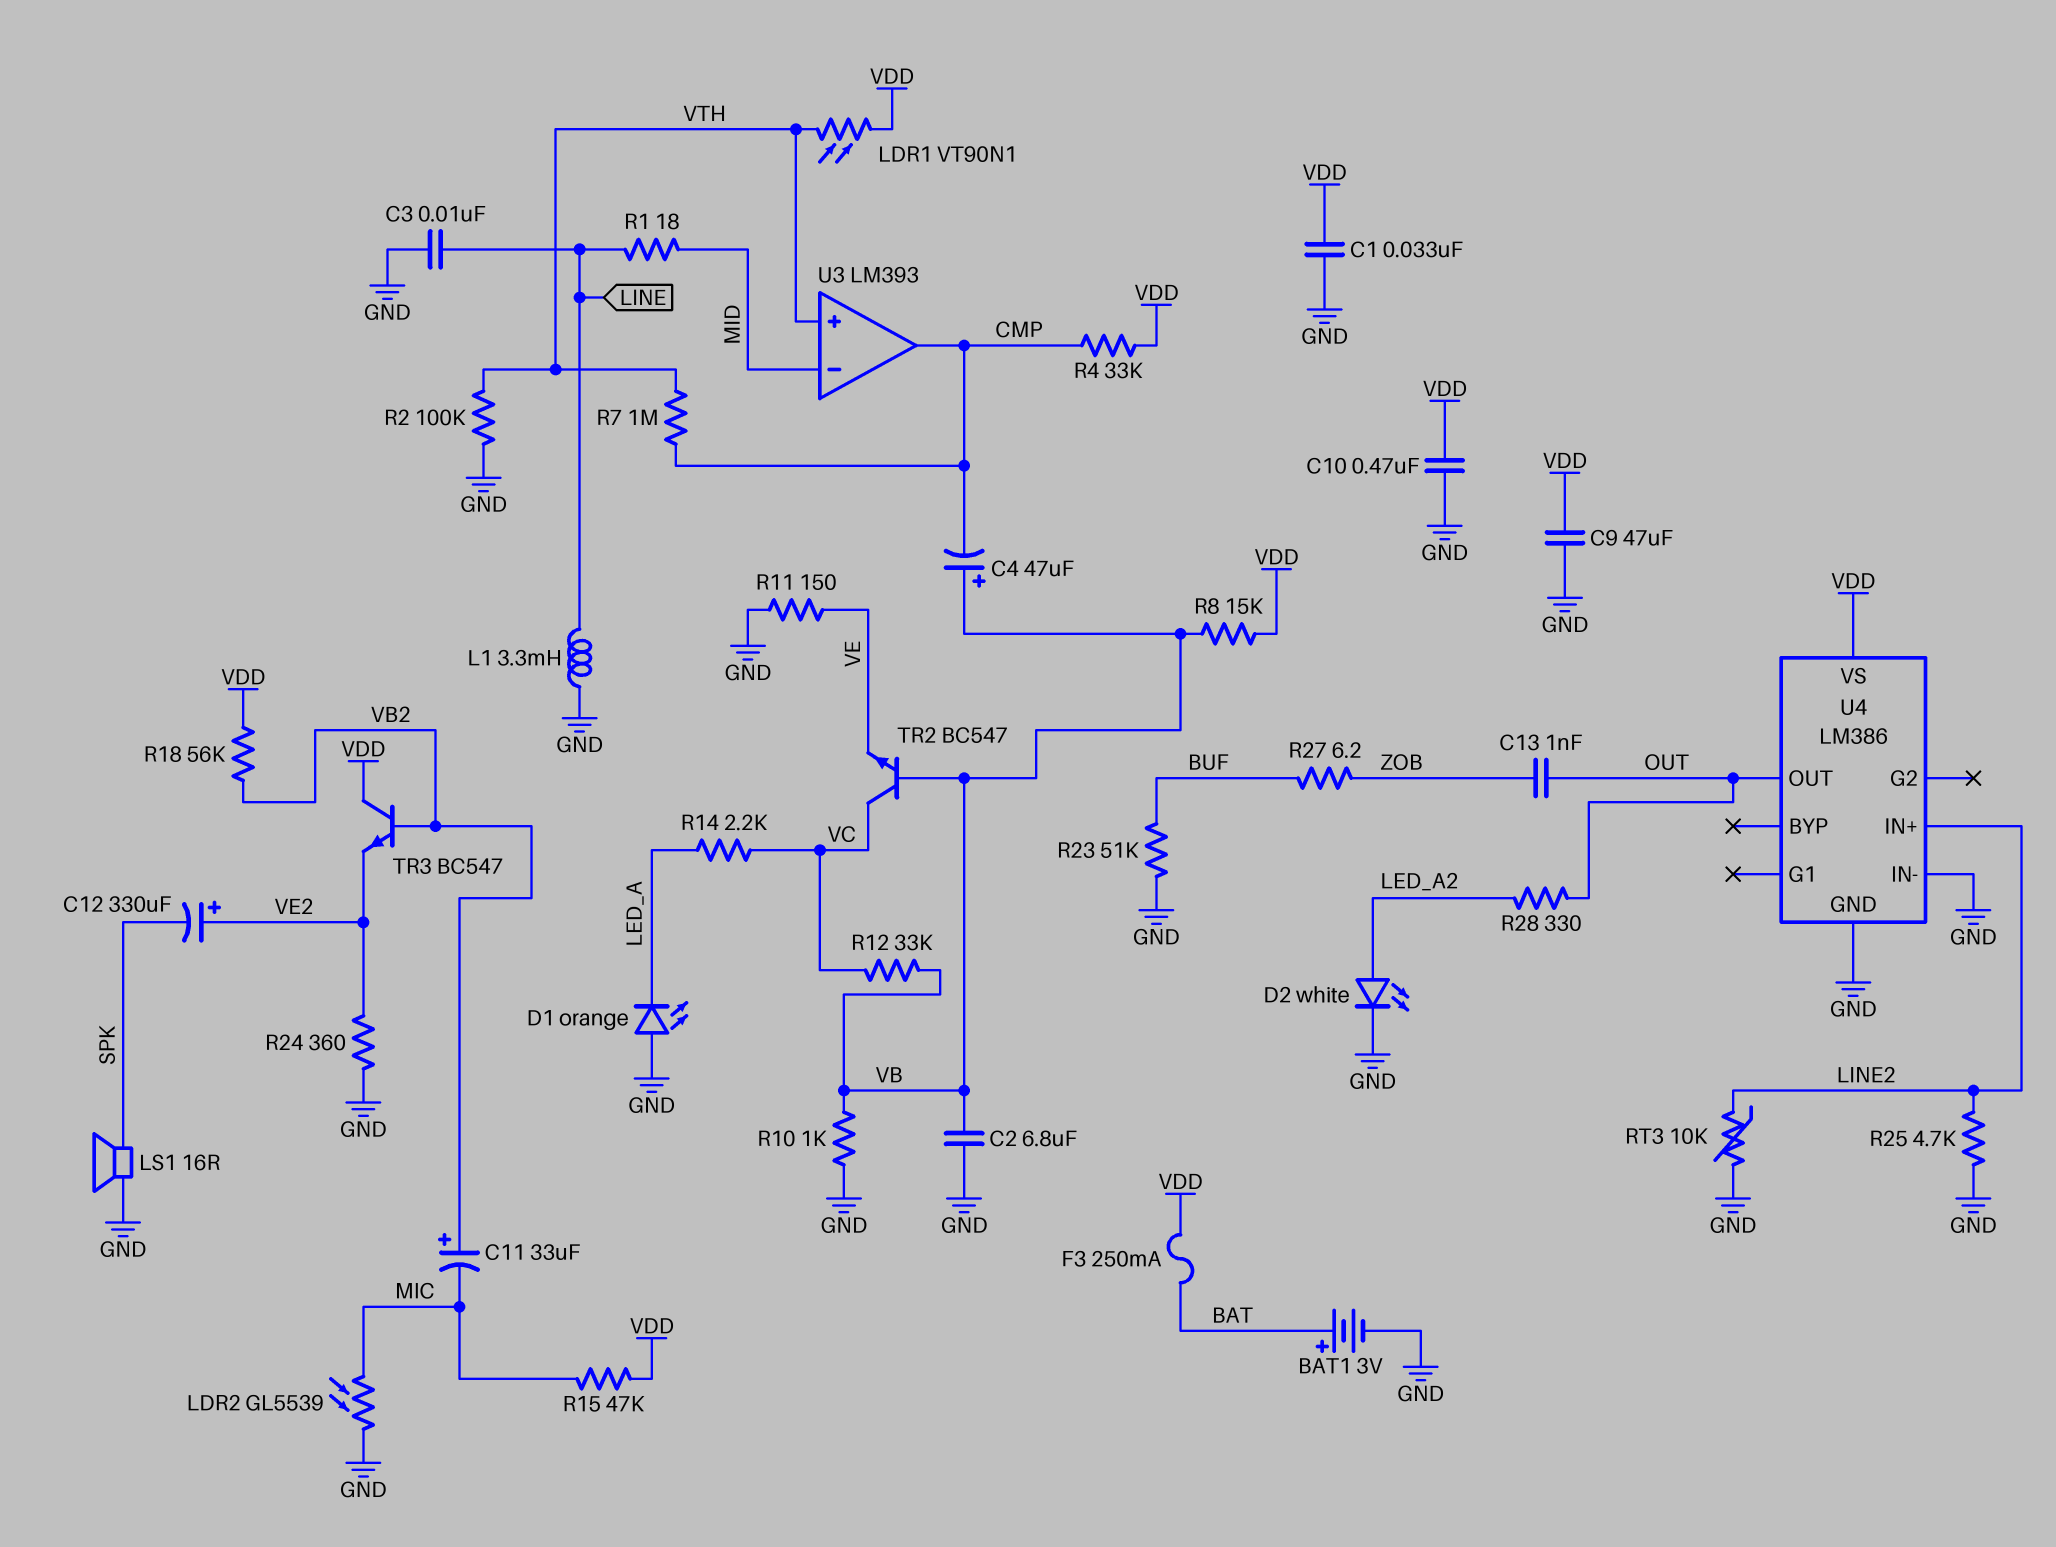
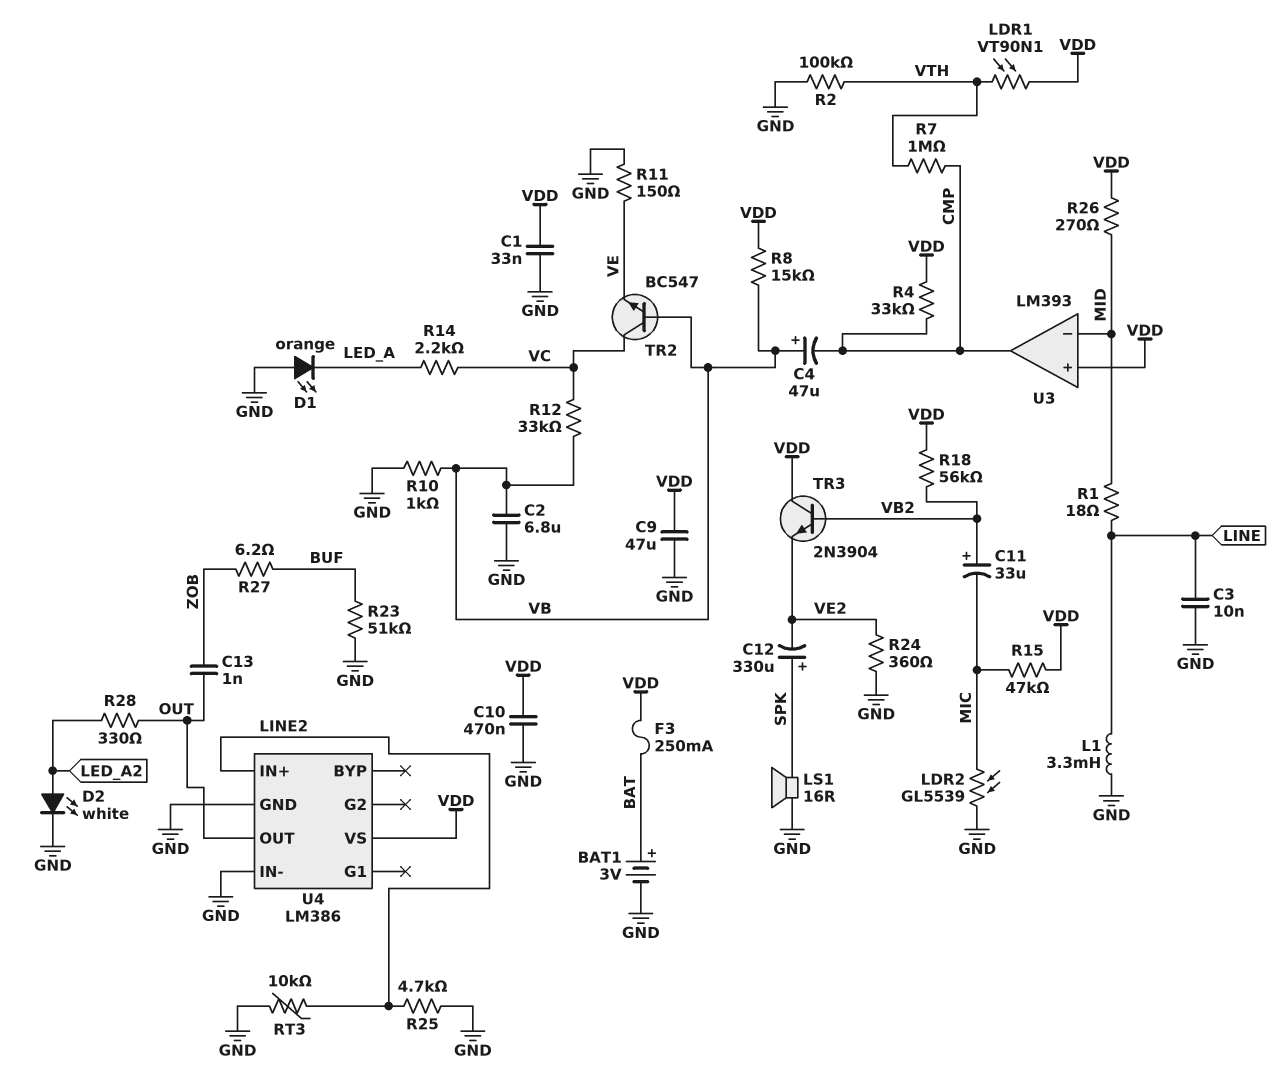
C12: 330uF (plus VE2, minus SPK) -> 330uF (plus SPK, minus VE2)
R26: none -> 270 (MID, VDD)
TR3: NPN BC547 (B VB2, C VDD, E VE2) -> NPN 2N3904 (B VB2, C VDD, E VE2)
U3 pin in+: VTH -> VDD

